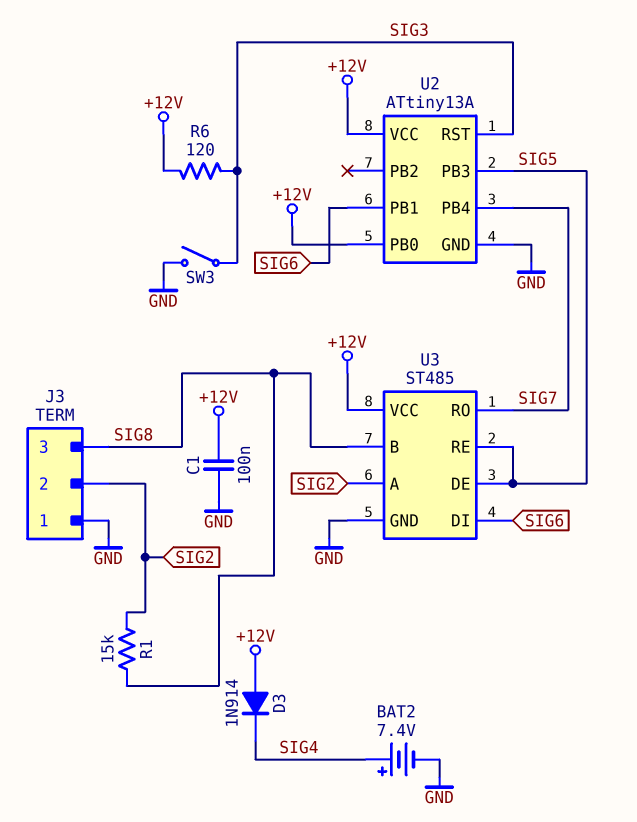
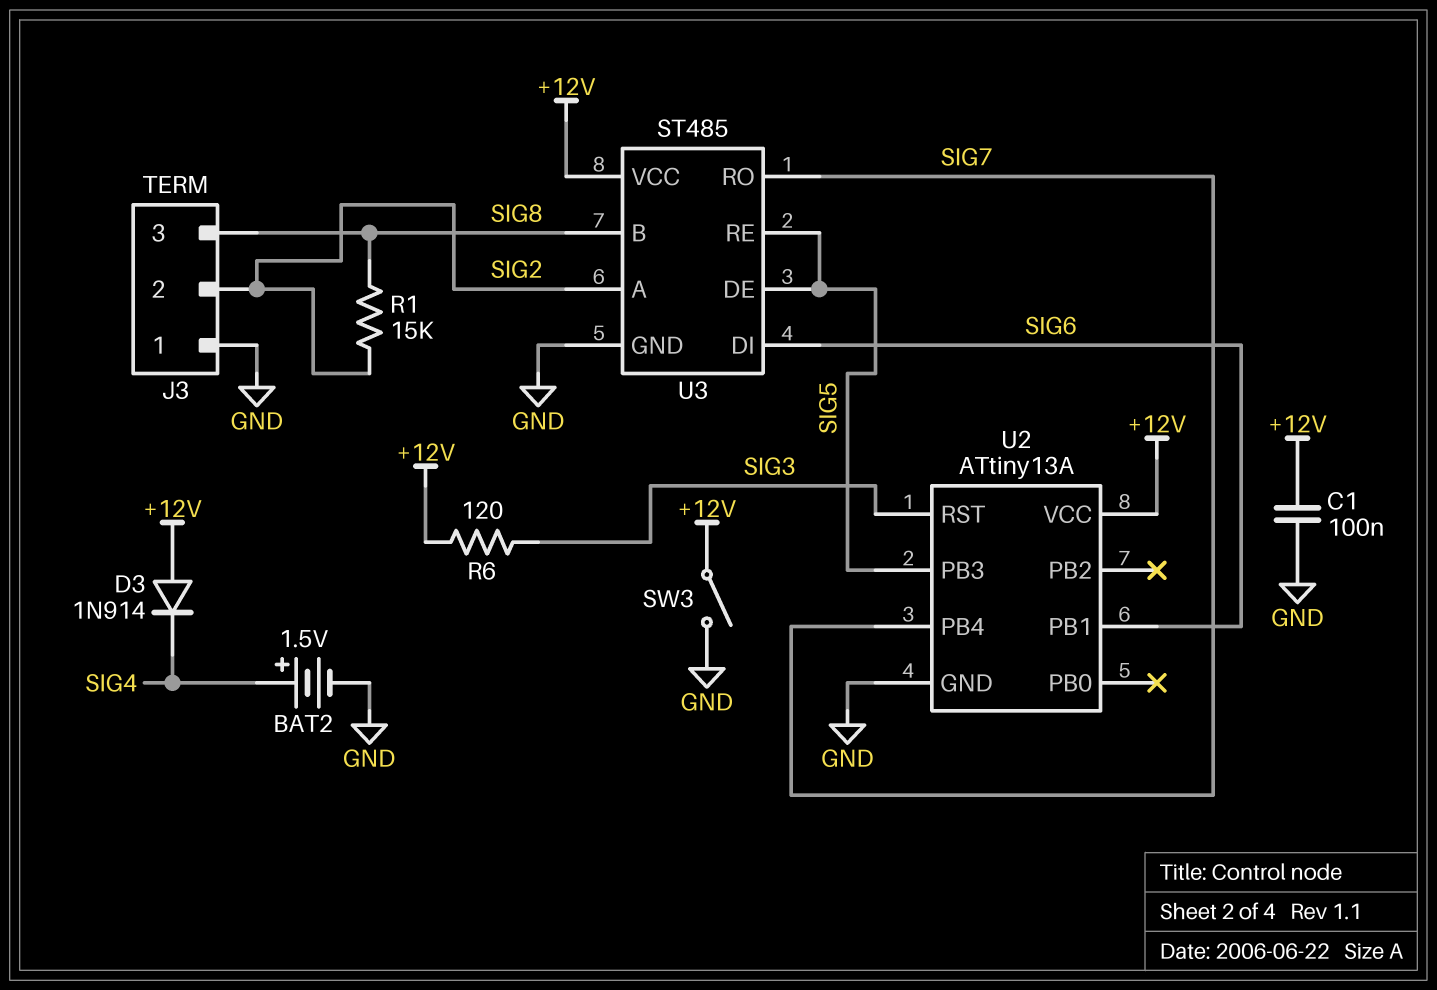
BAT2: 7.4V (plus SIG4, minus GND) -> 1.5V (plus SIG4, minus GND)
SW3: switch (GND, SIG3) -> switch (+12V, GND)
U2 pin PB0: +12V -> none

